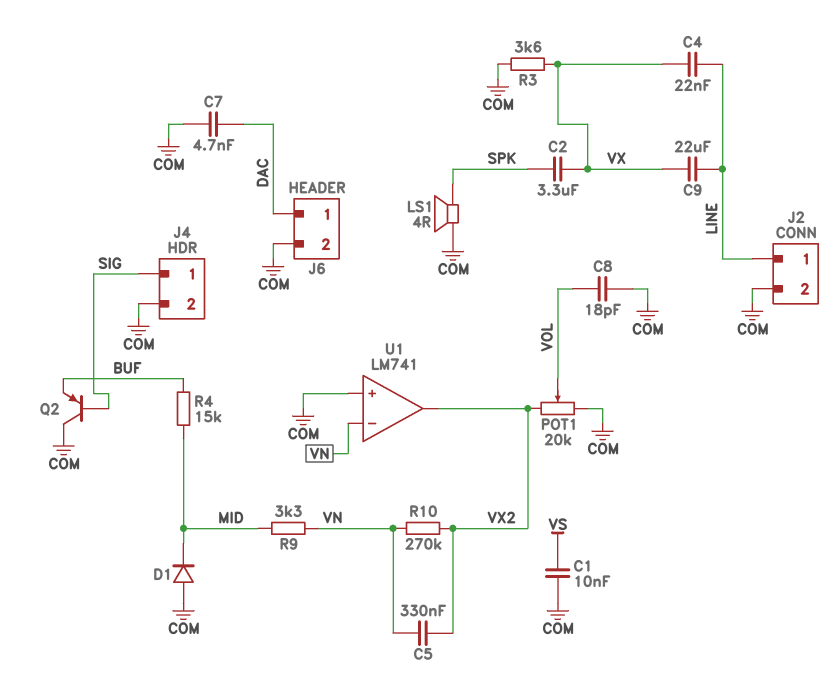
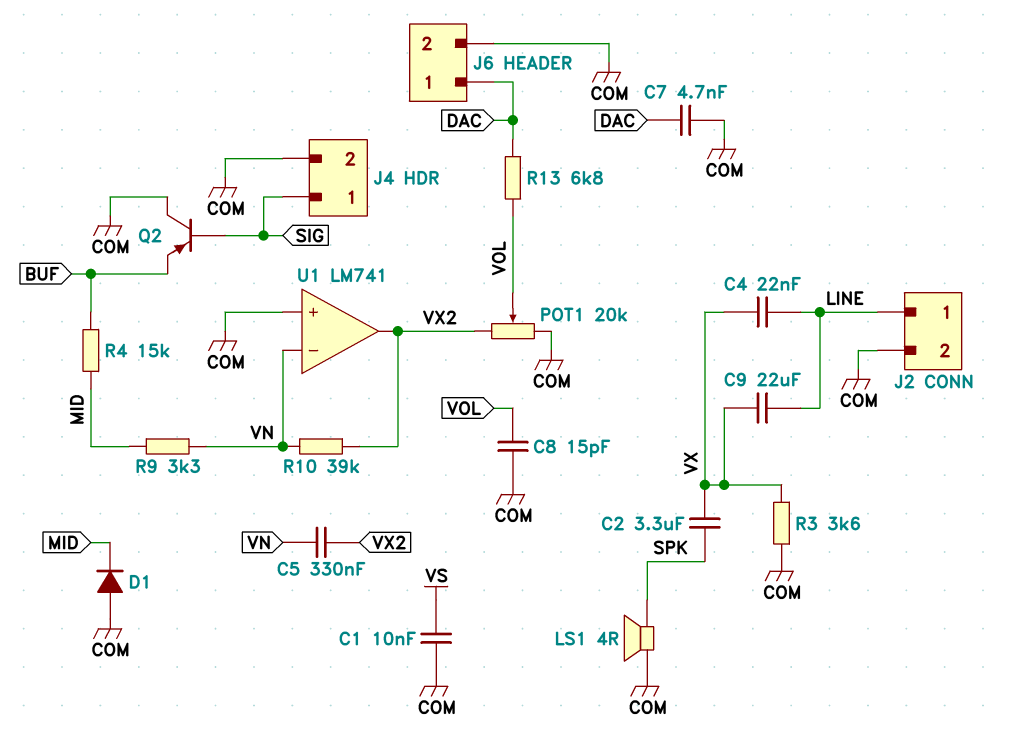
C8: 18pF (COM, VOL) -> 15pF (COM, VOL)
R10: 270k (VN, VX2) -> 39k (VN, VX2)
R13: none -> 6.8k (DAC, VOL)

